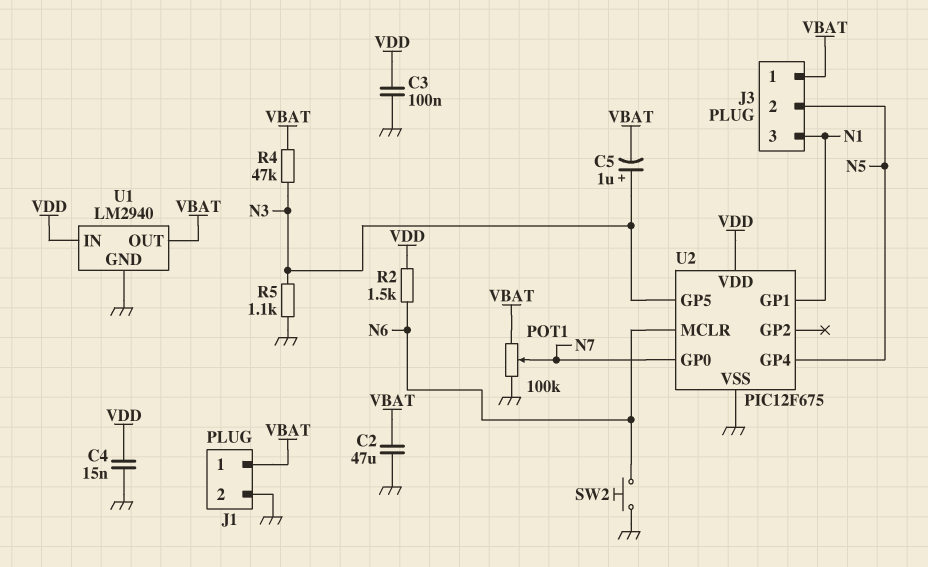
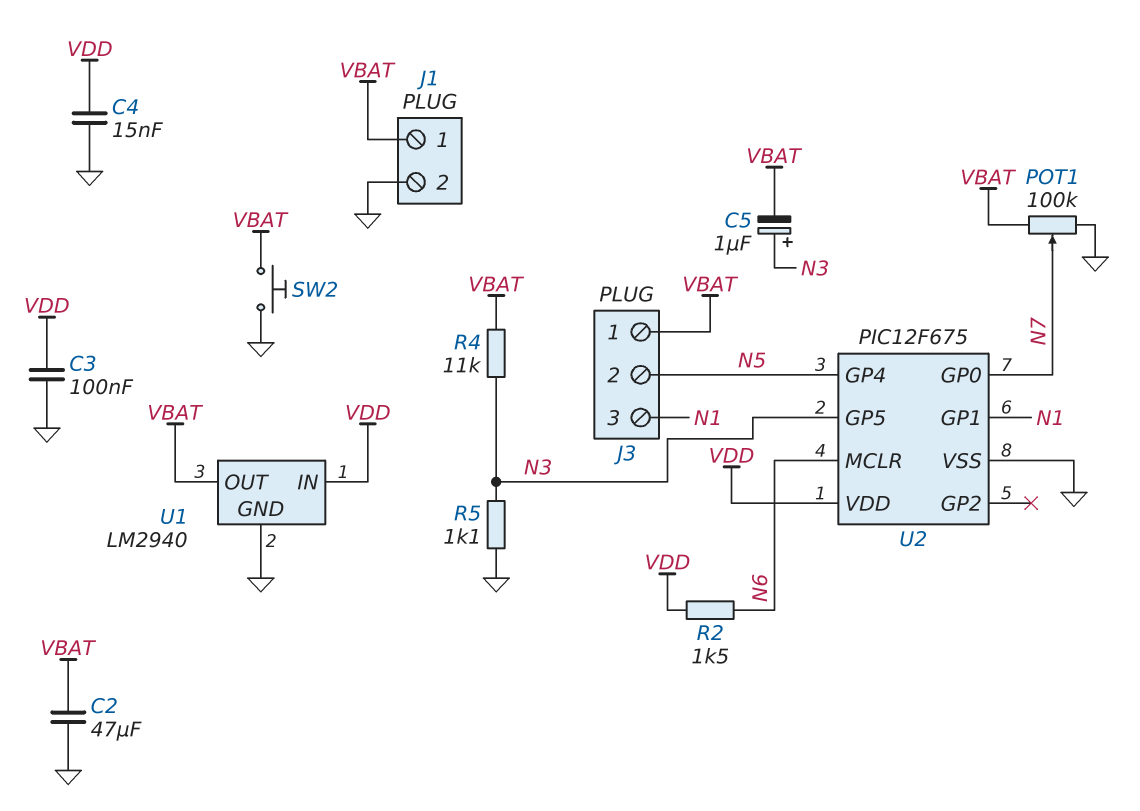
R4: 47k (N3, VBAT) -> 11k (N3, VBAT)
SW2: button (GND, N6) -> button (GND, VBAT)

